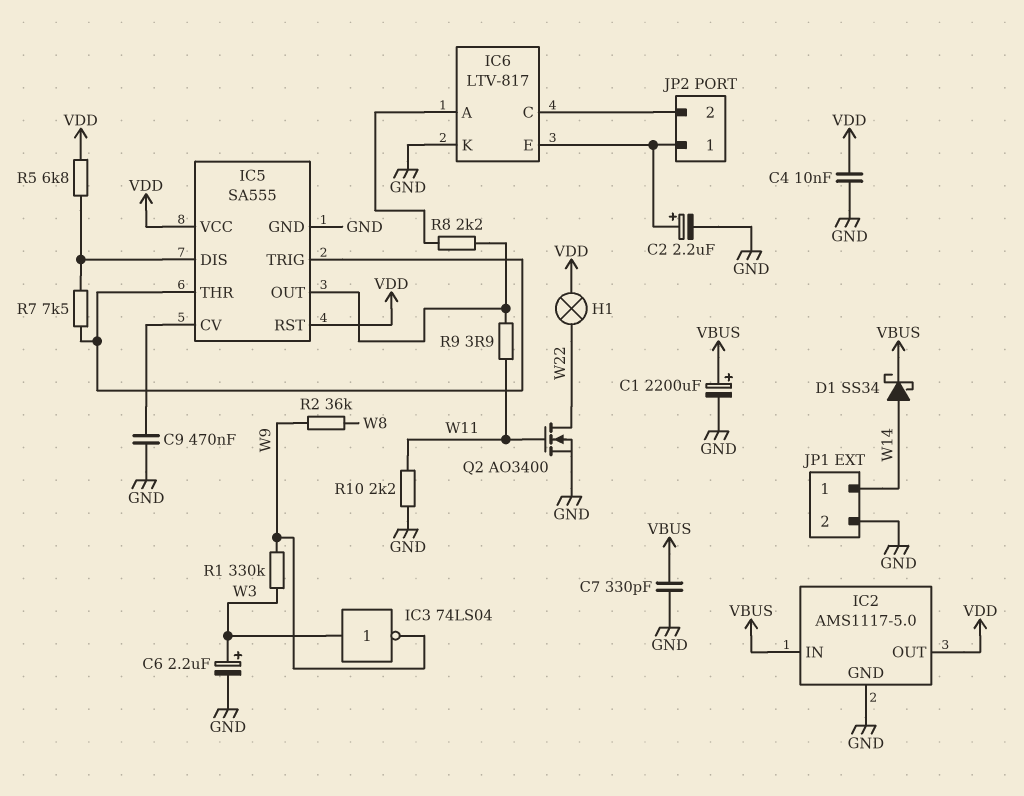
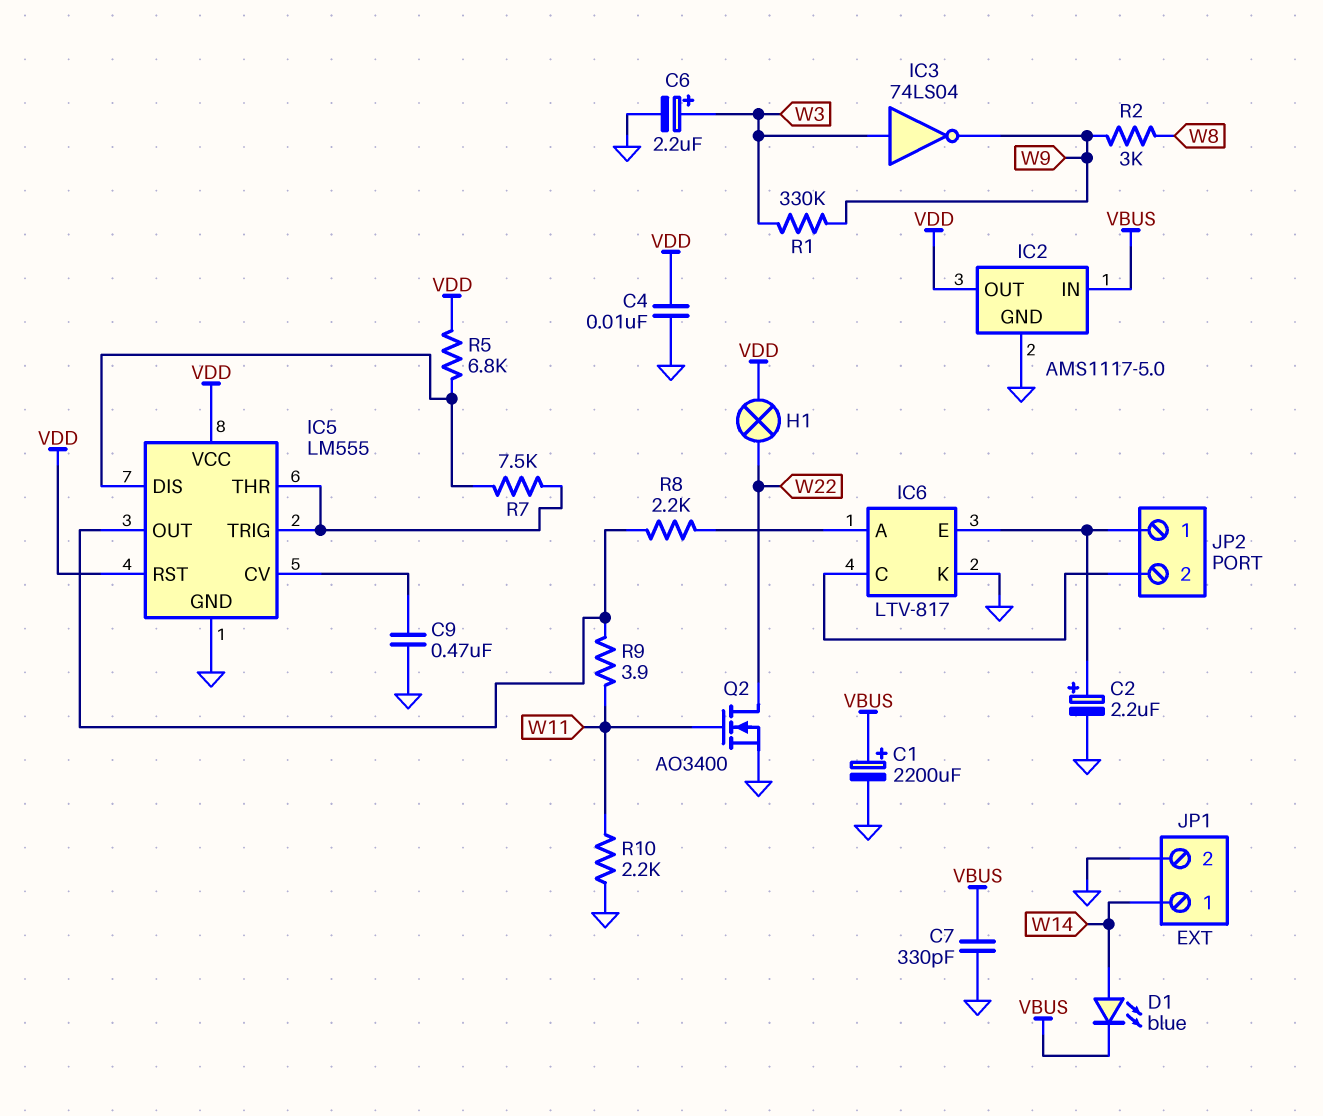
D1: schottky SS34 (A W14, K VBUS) -> LED blue (A W14, K VBUS)
IC5: SA555 -> LM555
R2: 36k (W8, W9) -> 3k (W8, W9)

